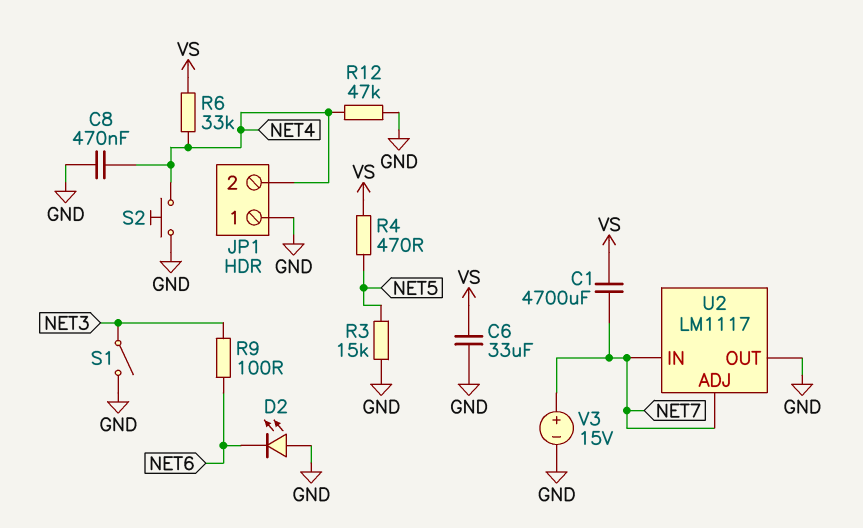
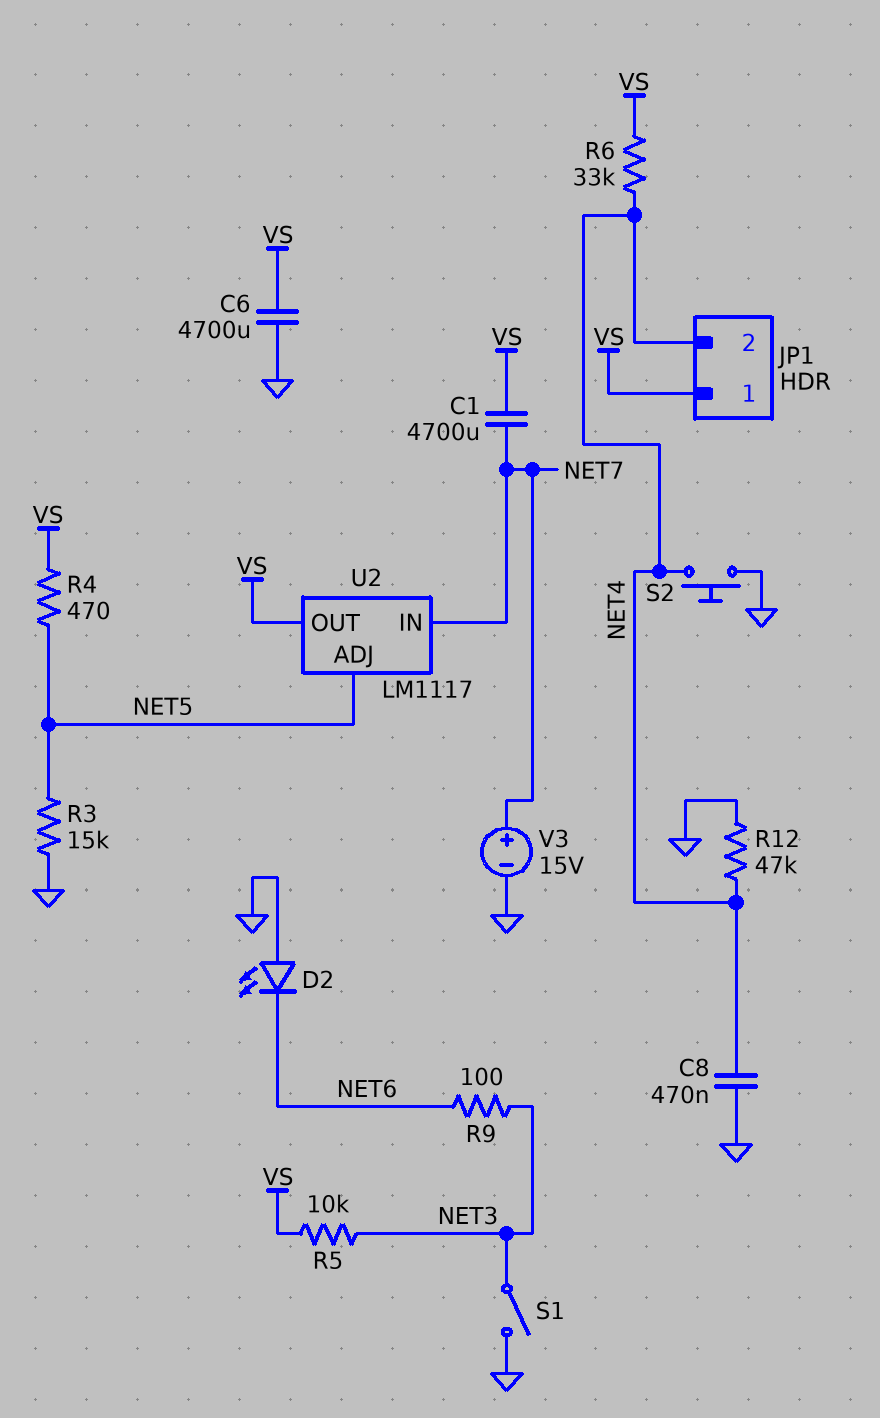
C6: 33uF (GND, VS) -> 4700uF (GND, VS)
JP1 pin 1: GND -> VS
R5: none -> 10k (NET3, VS)
U2 pin ADJ: NET7 -> NET5
U2 pin OUT: GND -> VS

